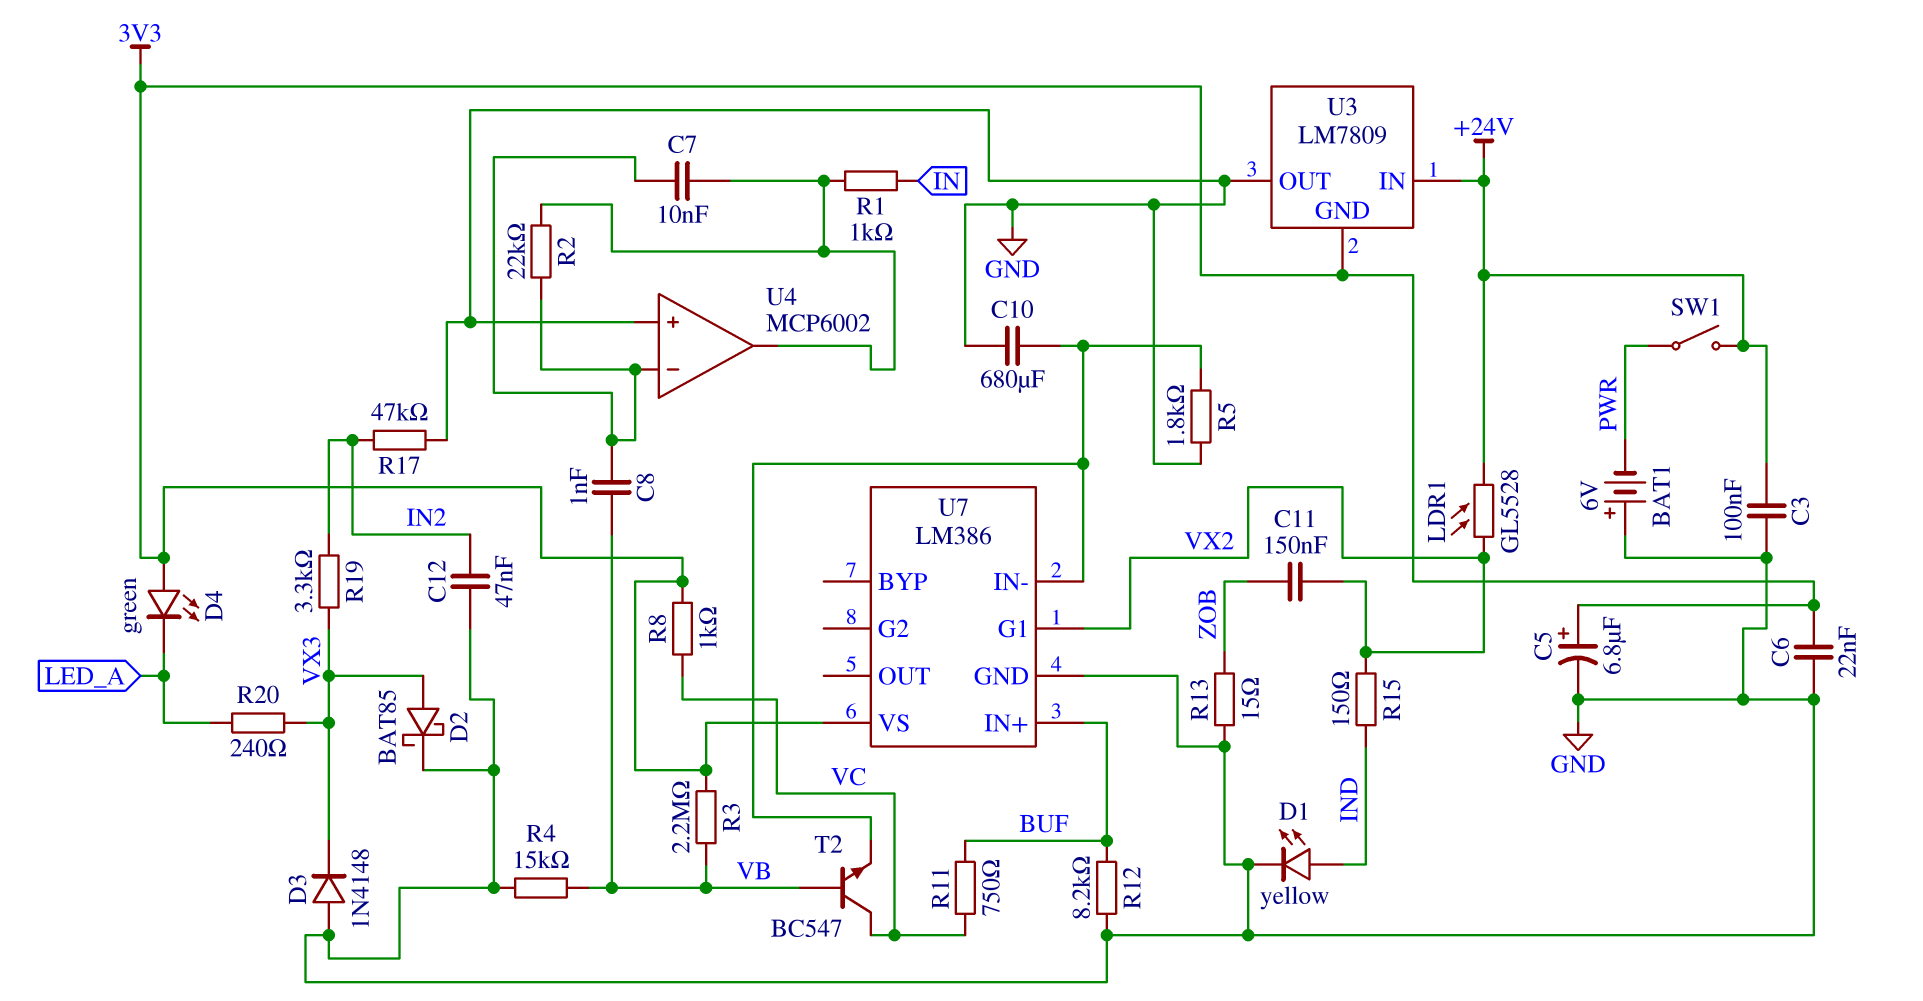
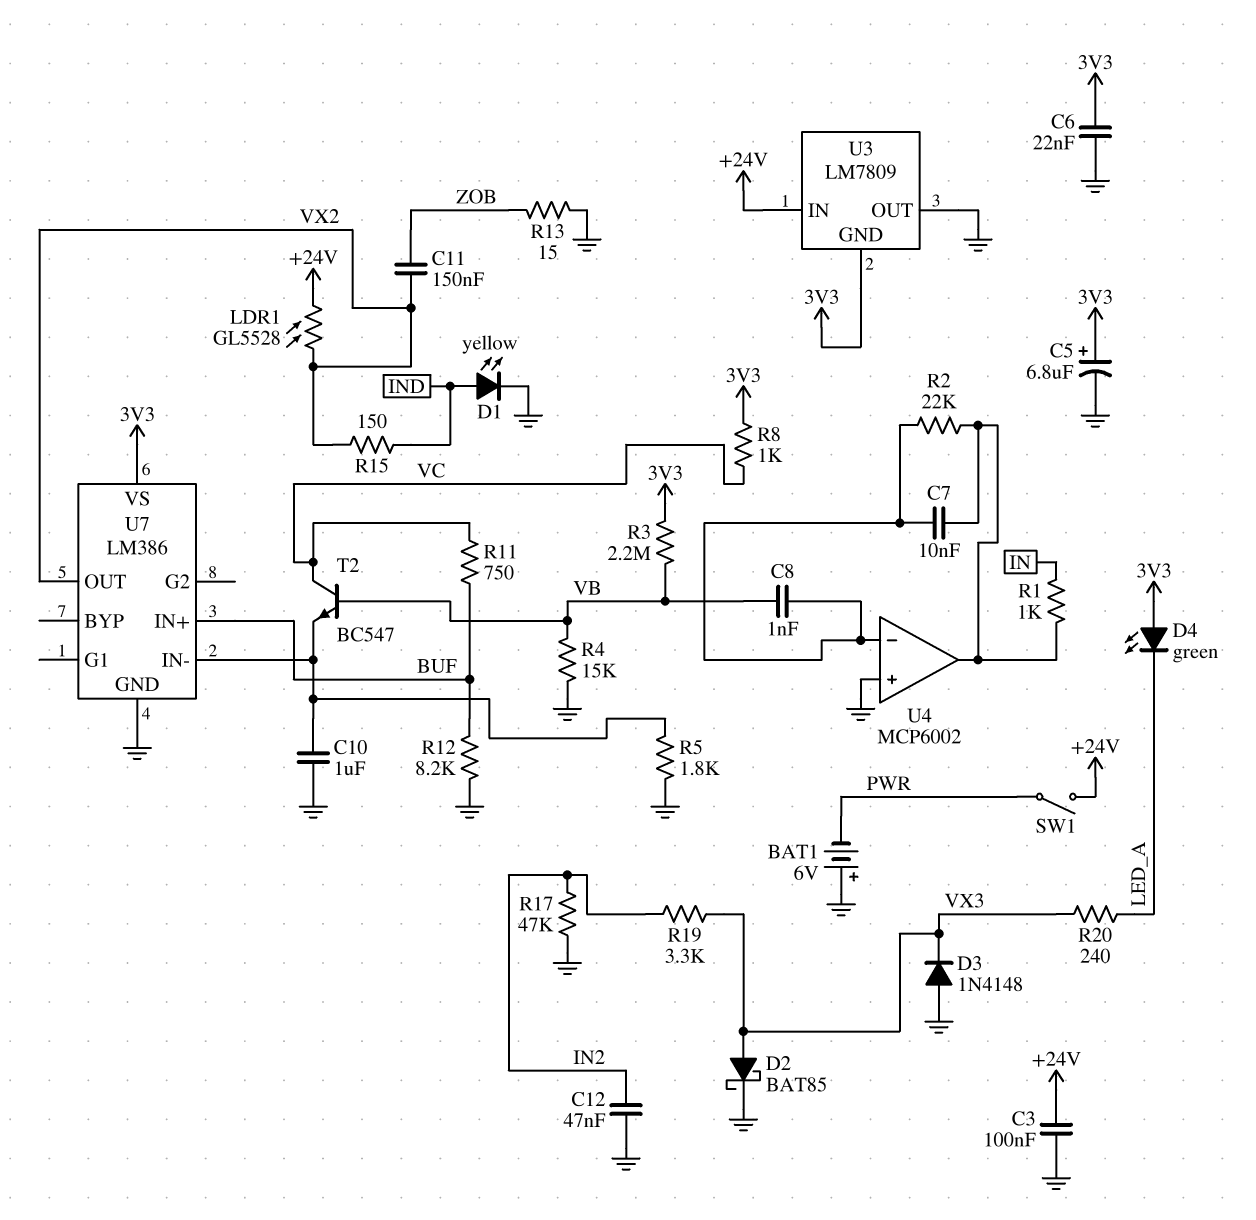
C10: 680uF (GND, U7/IN-) -> 1uF (GND, U7/IN-)
U7 pin G1: VX2 -> none
U7 pin OUT: none -> VX2

